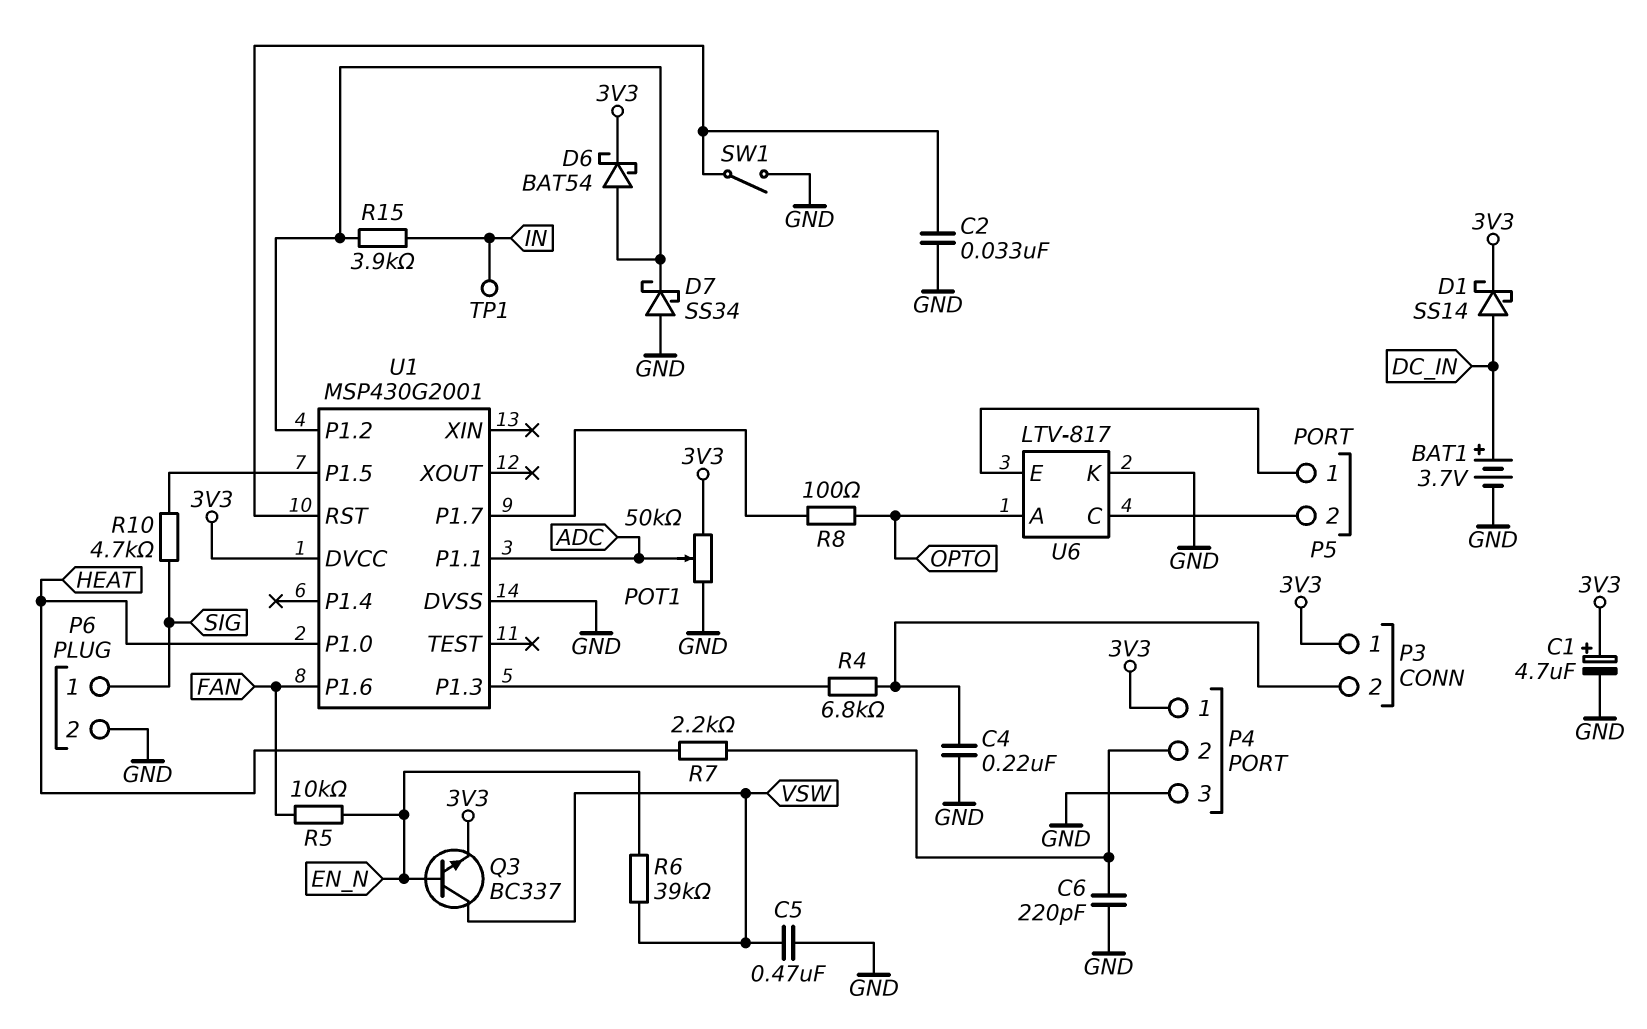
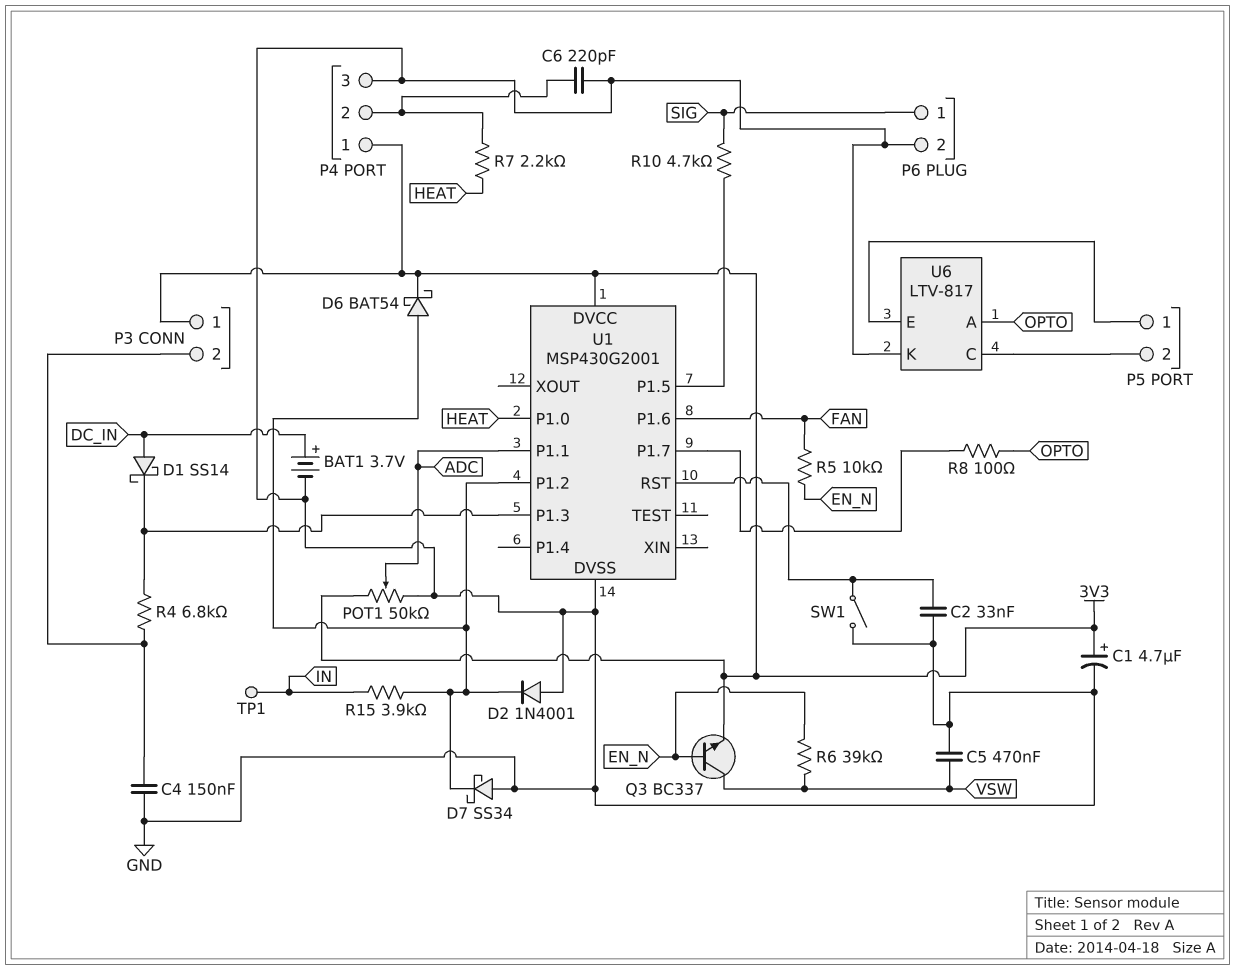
C4: 220nF (GND, P3/2) -> 150nF (GND, P3/2)
D1: schottky SS14 (A DC_IN, K 3V3) -> schottky SS14 (A DC_IN, K U1/P1.3)
D2: none -> diode 1N4001 (A GND, K U1/P1.2)

